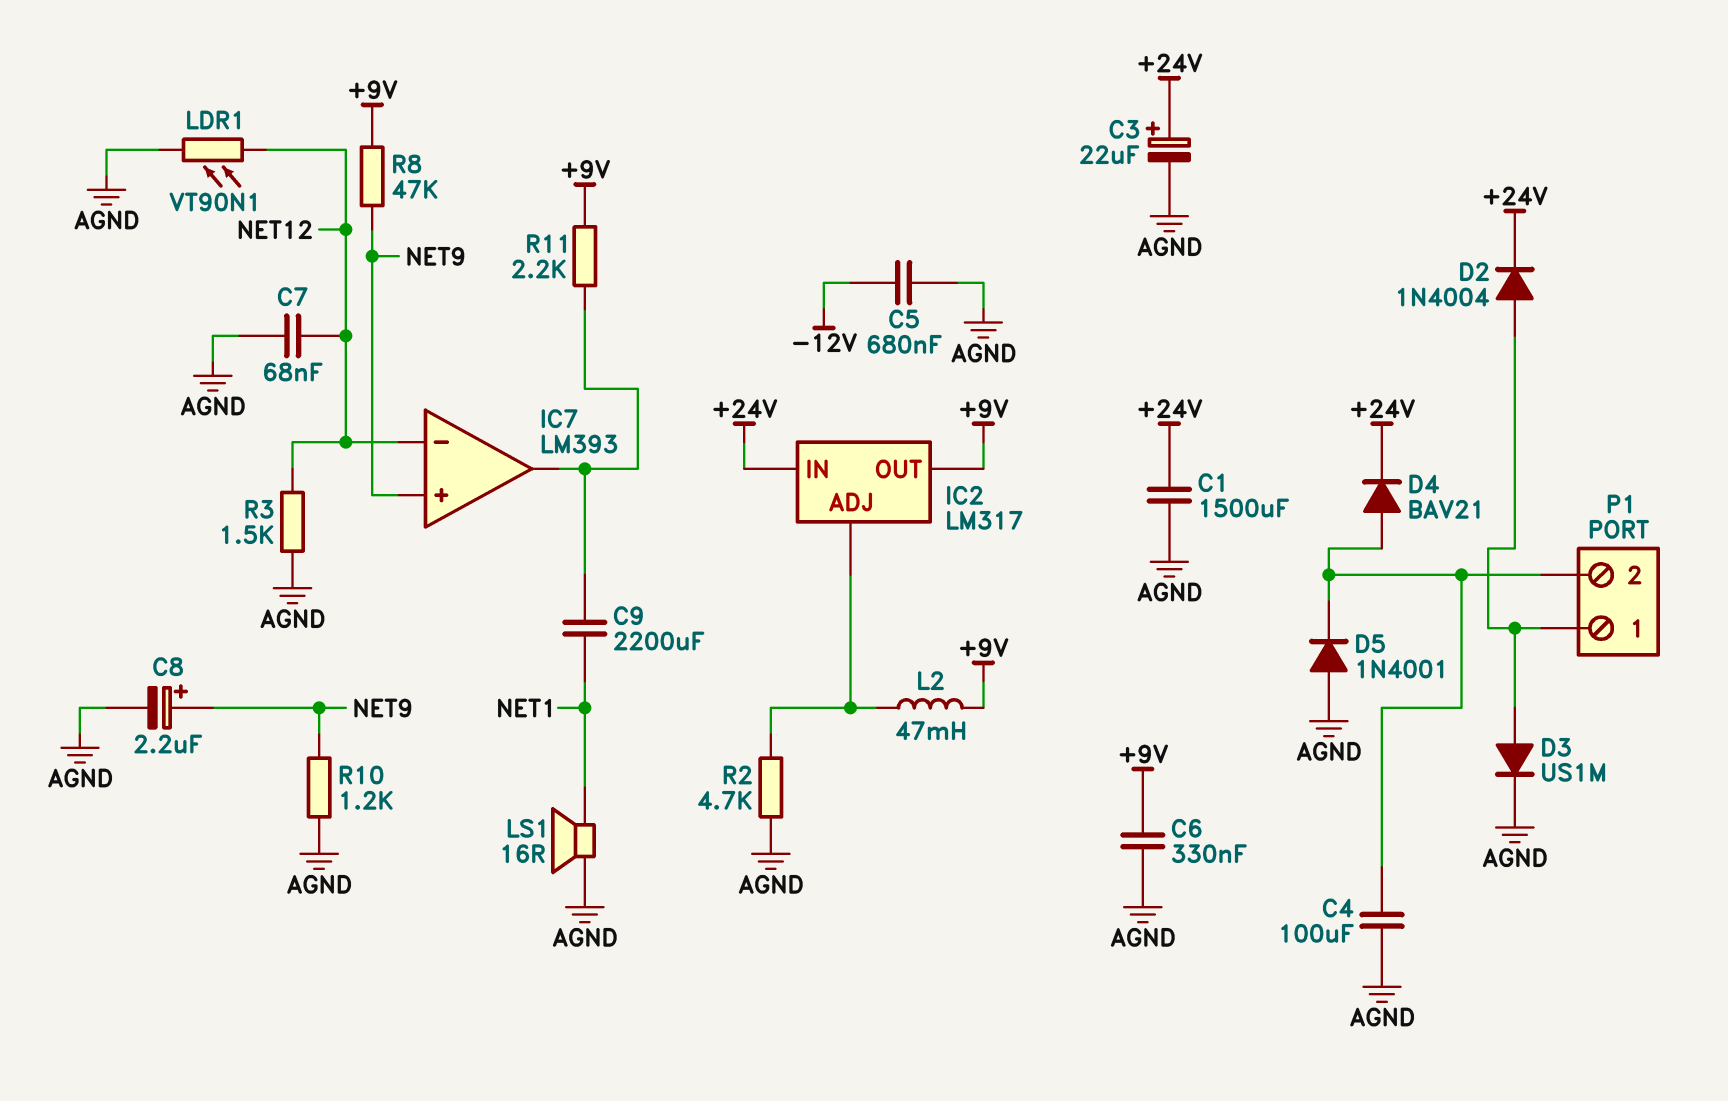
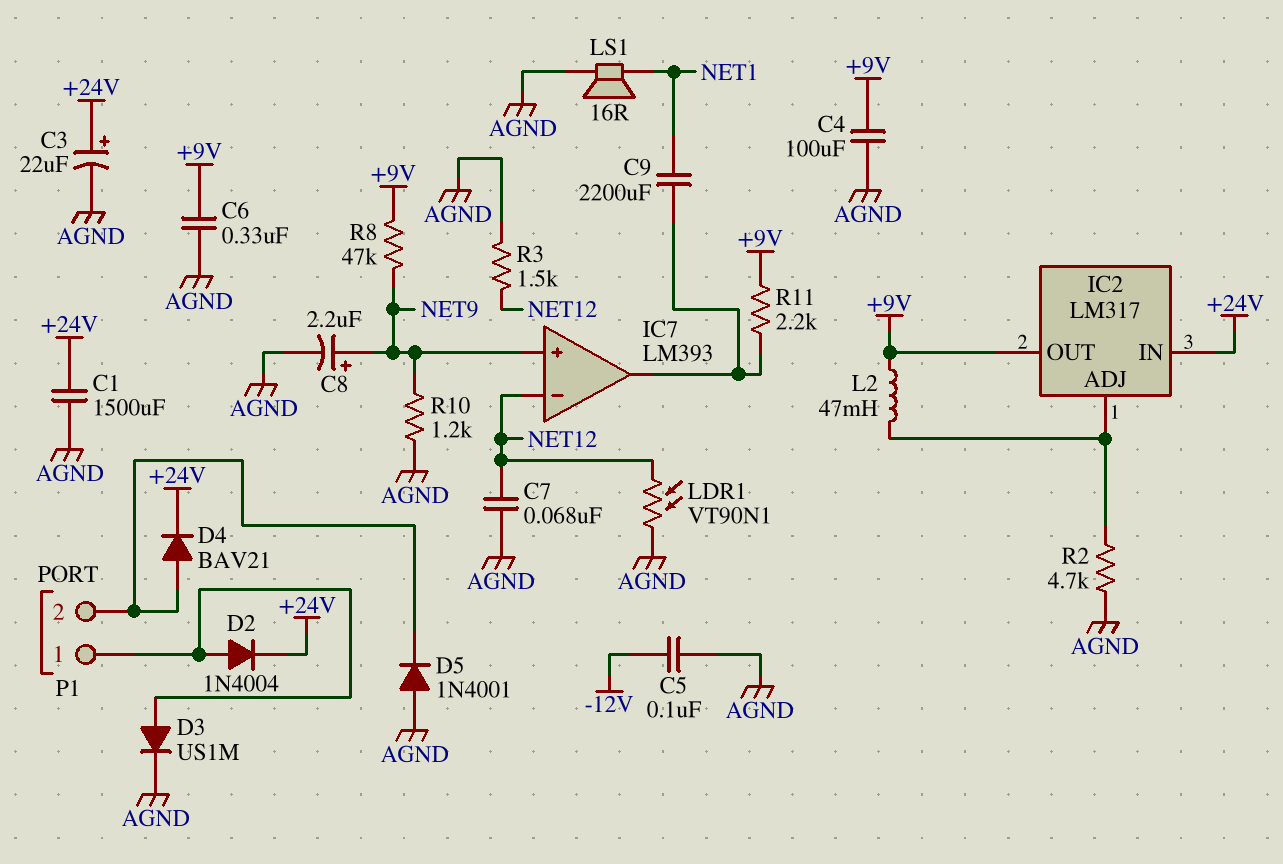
C4: 100uF (AGND, P1/2) -> 100uF (+9V, AGND)
C5: 680nF (-12V, AGND) -> 100nF (-12V, AGND)

